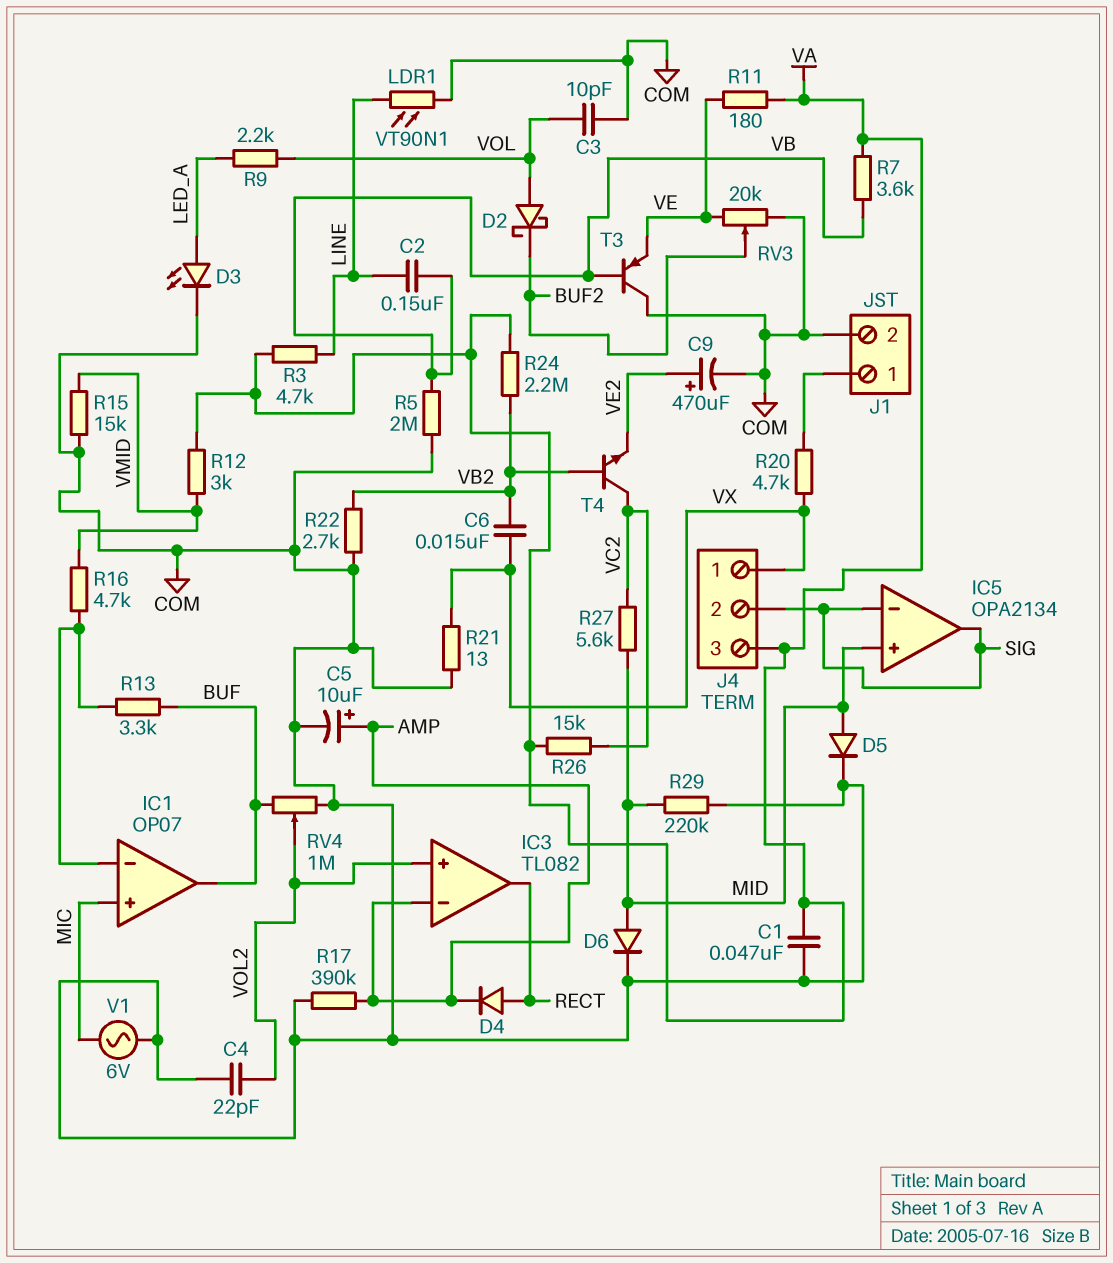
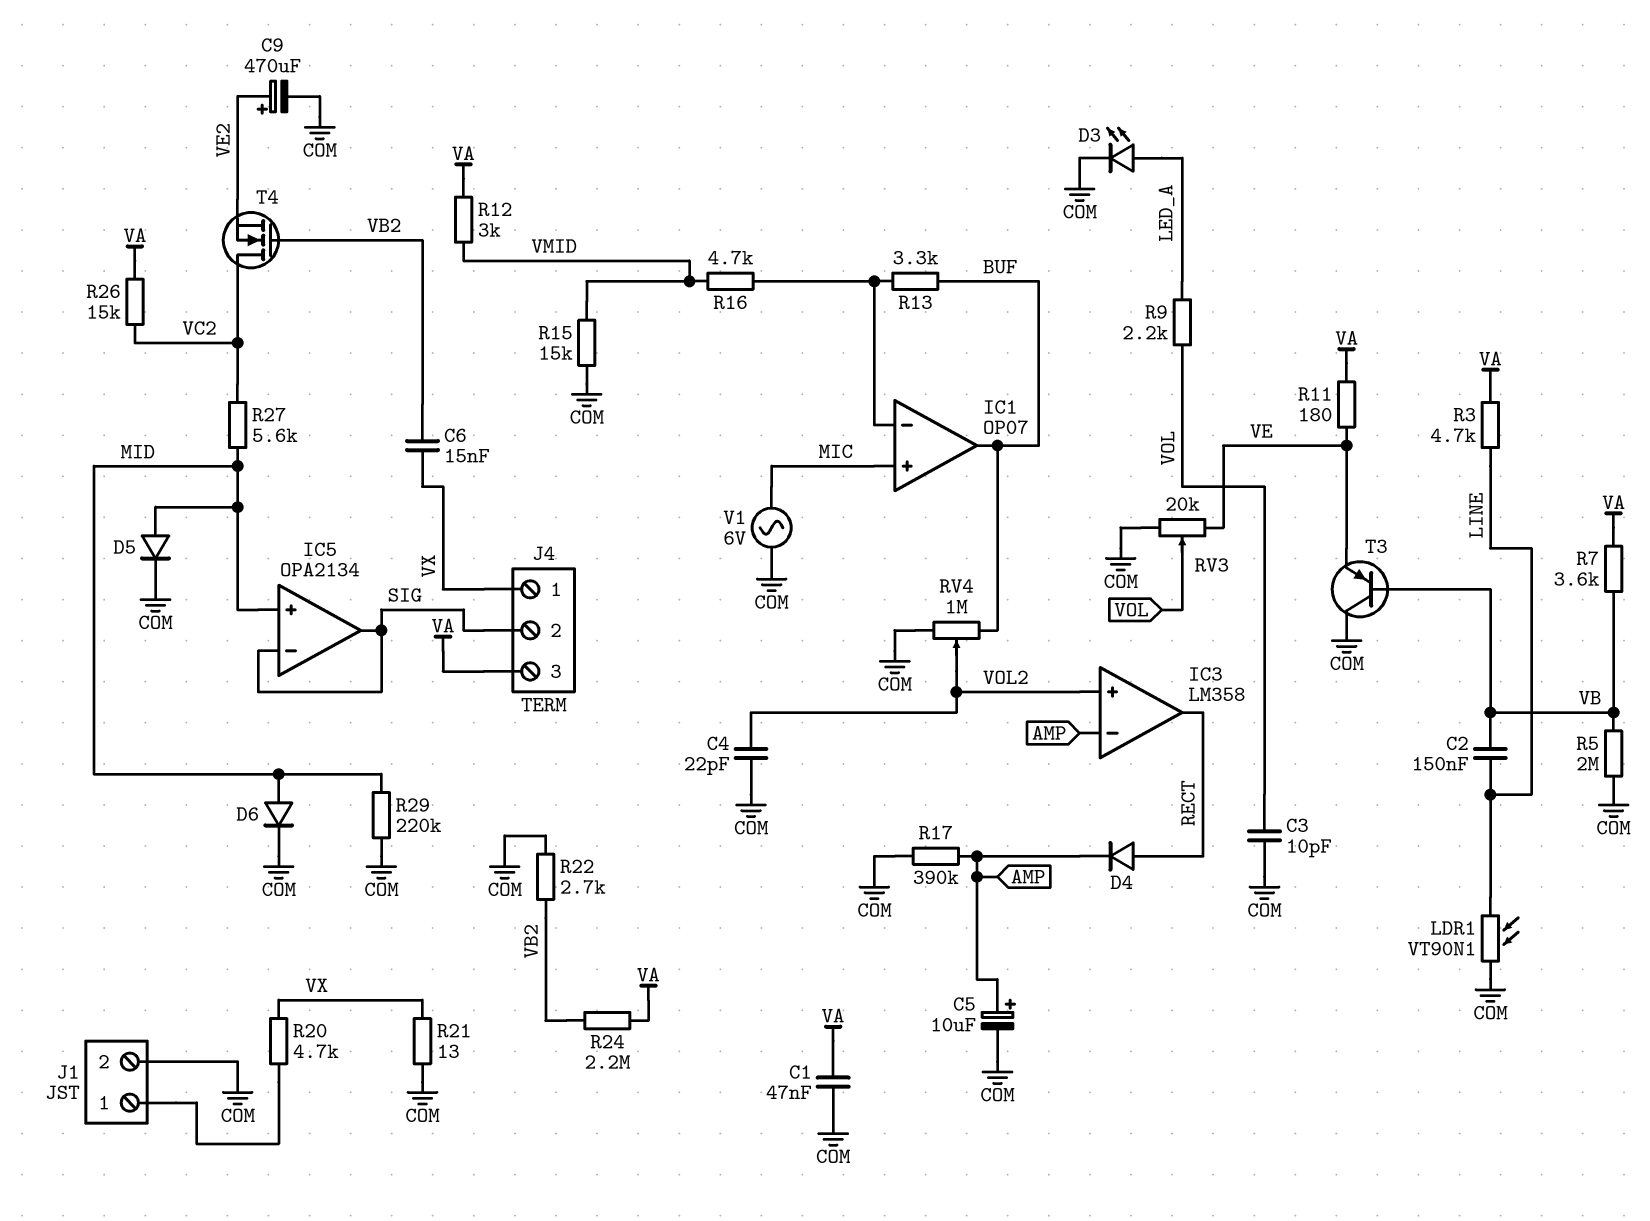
D2: schottky (A VOL, K BUF2) -> none
IC3: TL082 -> LM358
RV3: 20k (COM, VE, wiper BUF2) -> 20k (COM, VE, wiper VOL)
T4: NPN (B VB2, C VC2, E VE2) -> NMOS (G VB2, D VC2, S VE2)

